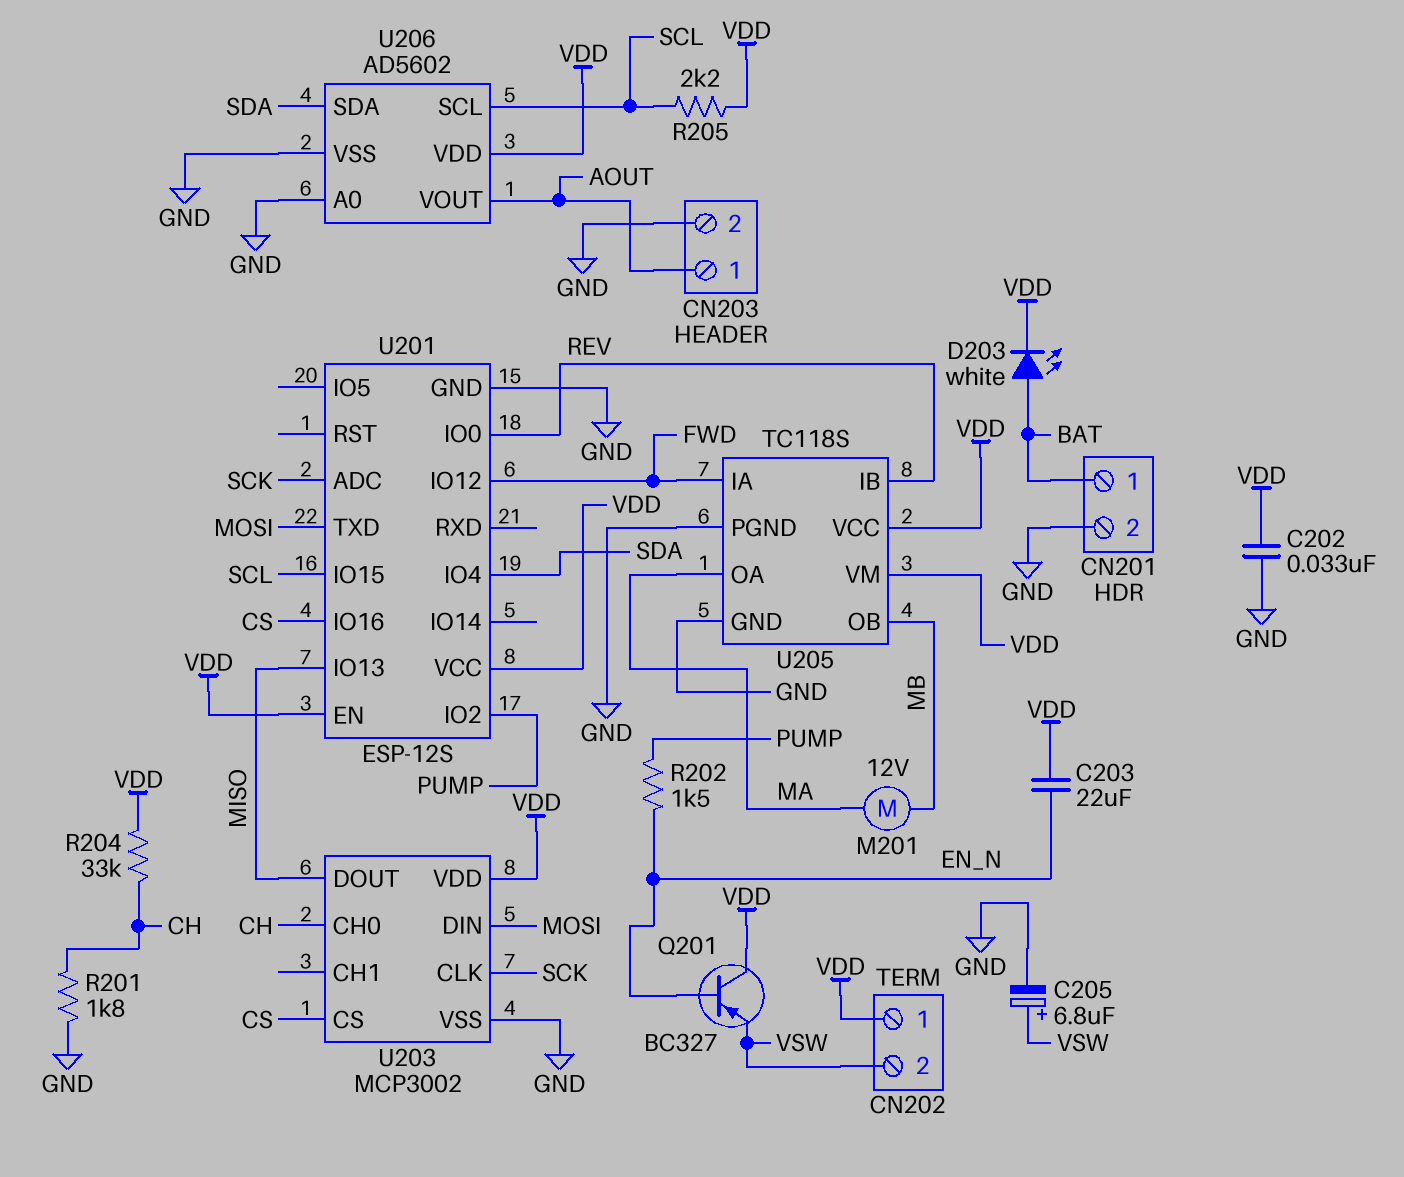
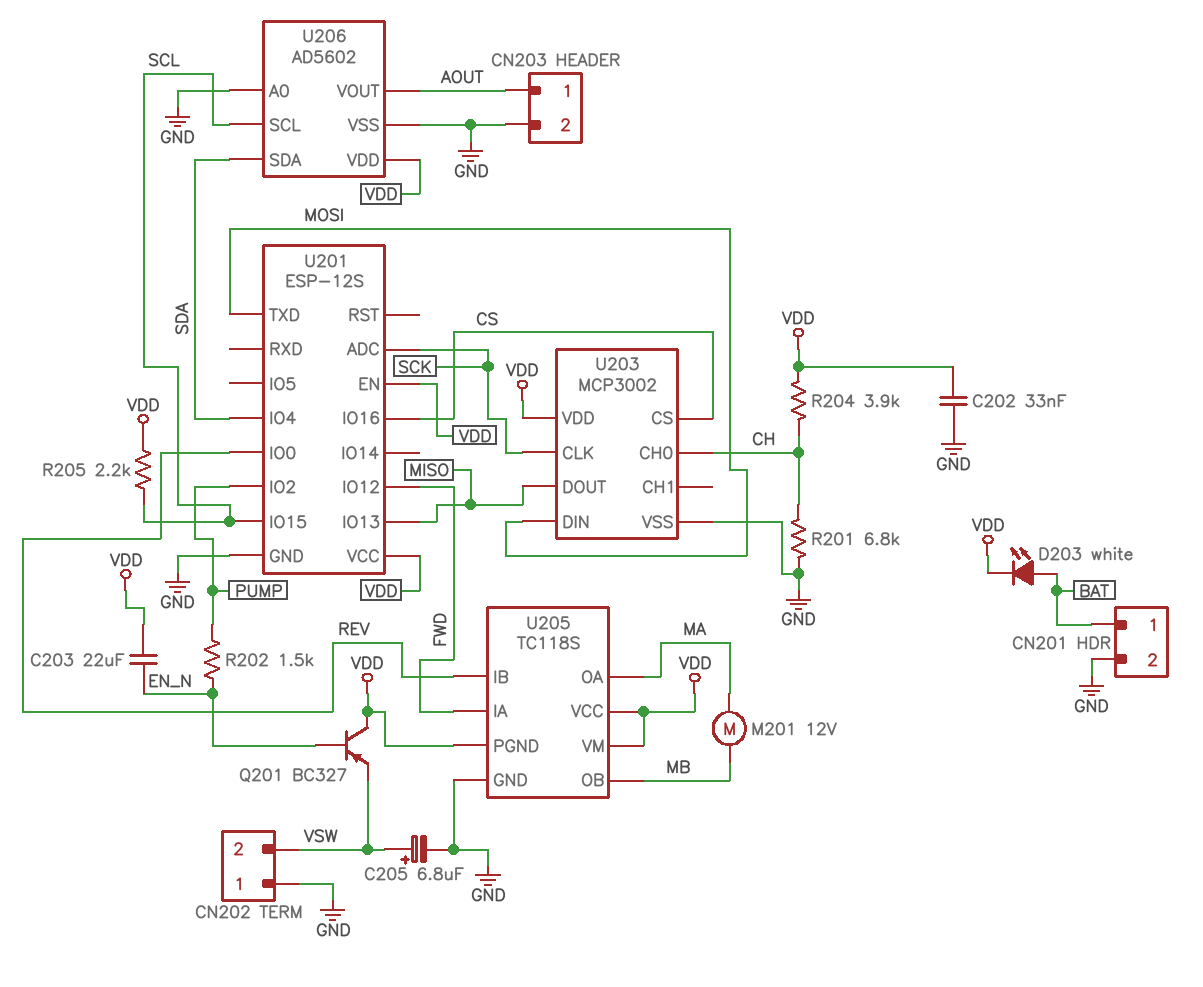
CN202 pin 1: VDD -> GND
R201: 1.8k (CH, GND) -> 6.8k (CH, GND)
R204: 33k (CH, VDD) -> 3.9k (CH, VDD)
U205 pin PGND: GND -> VDD

